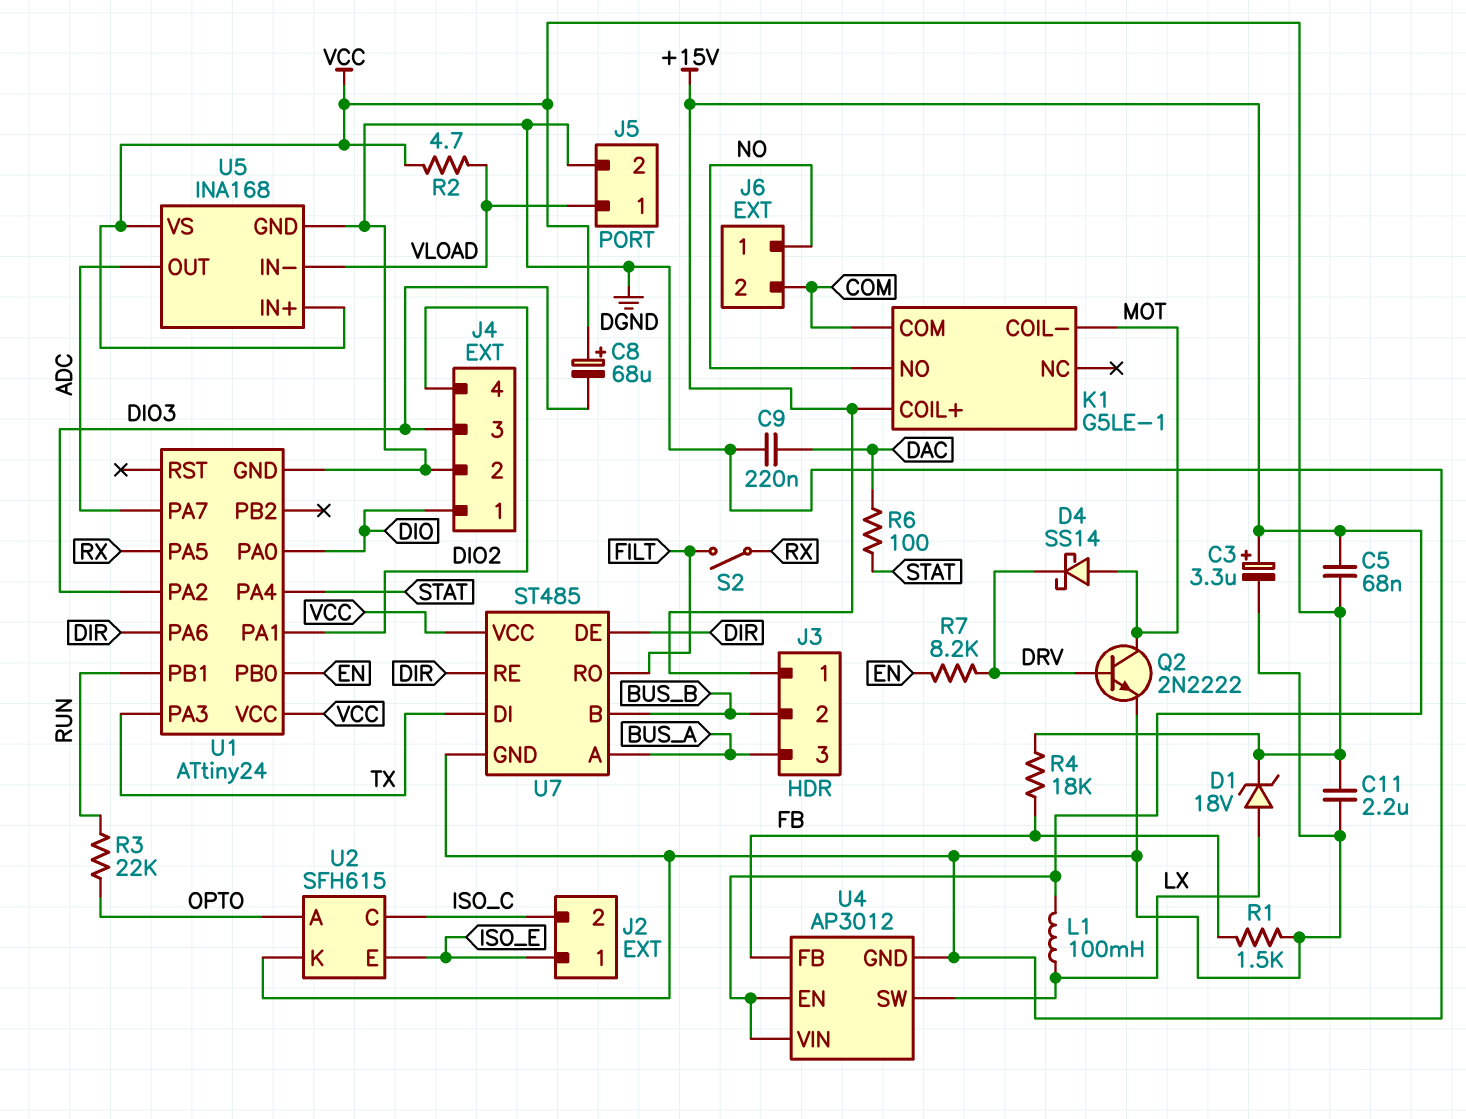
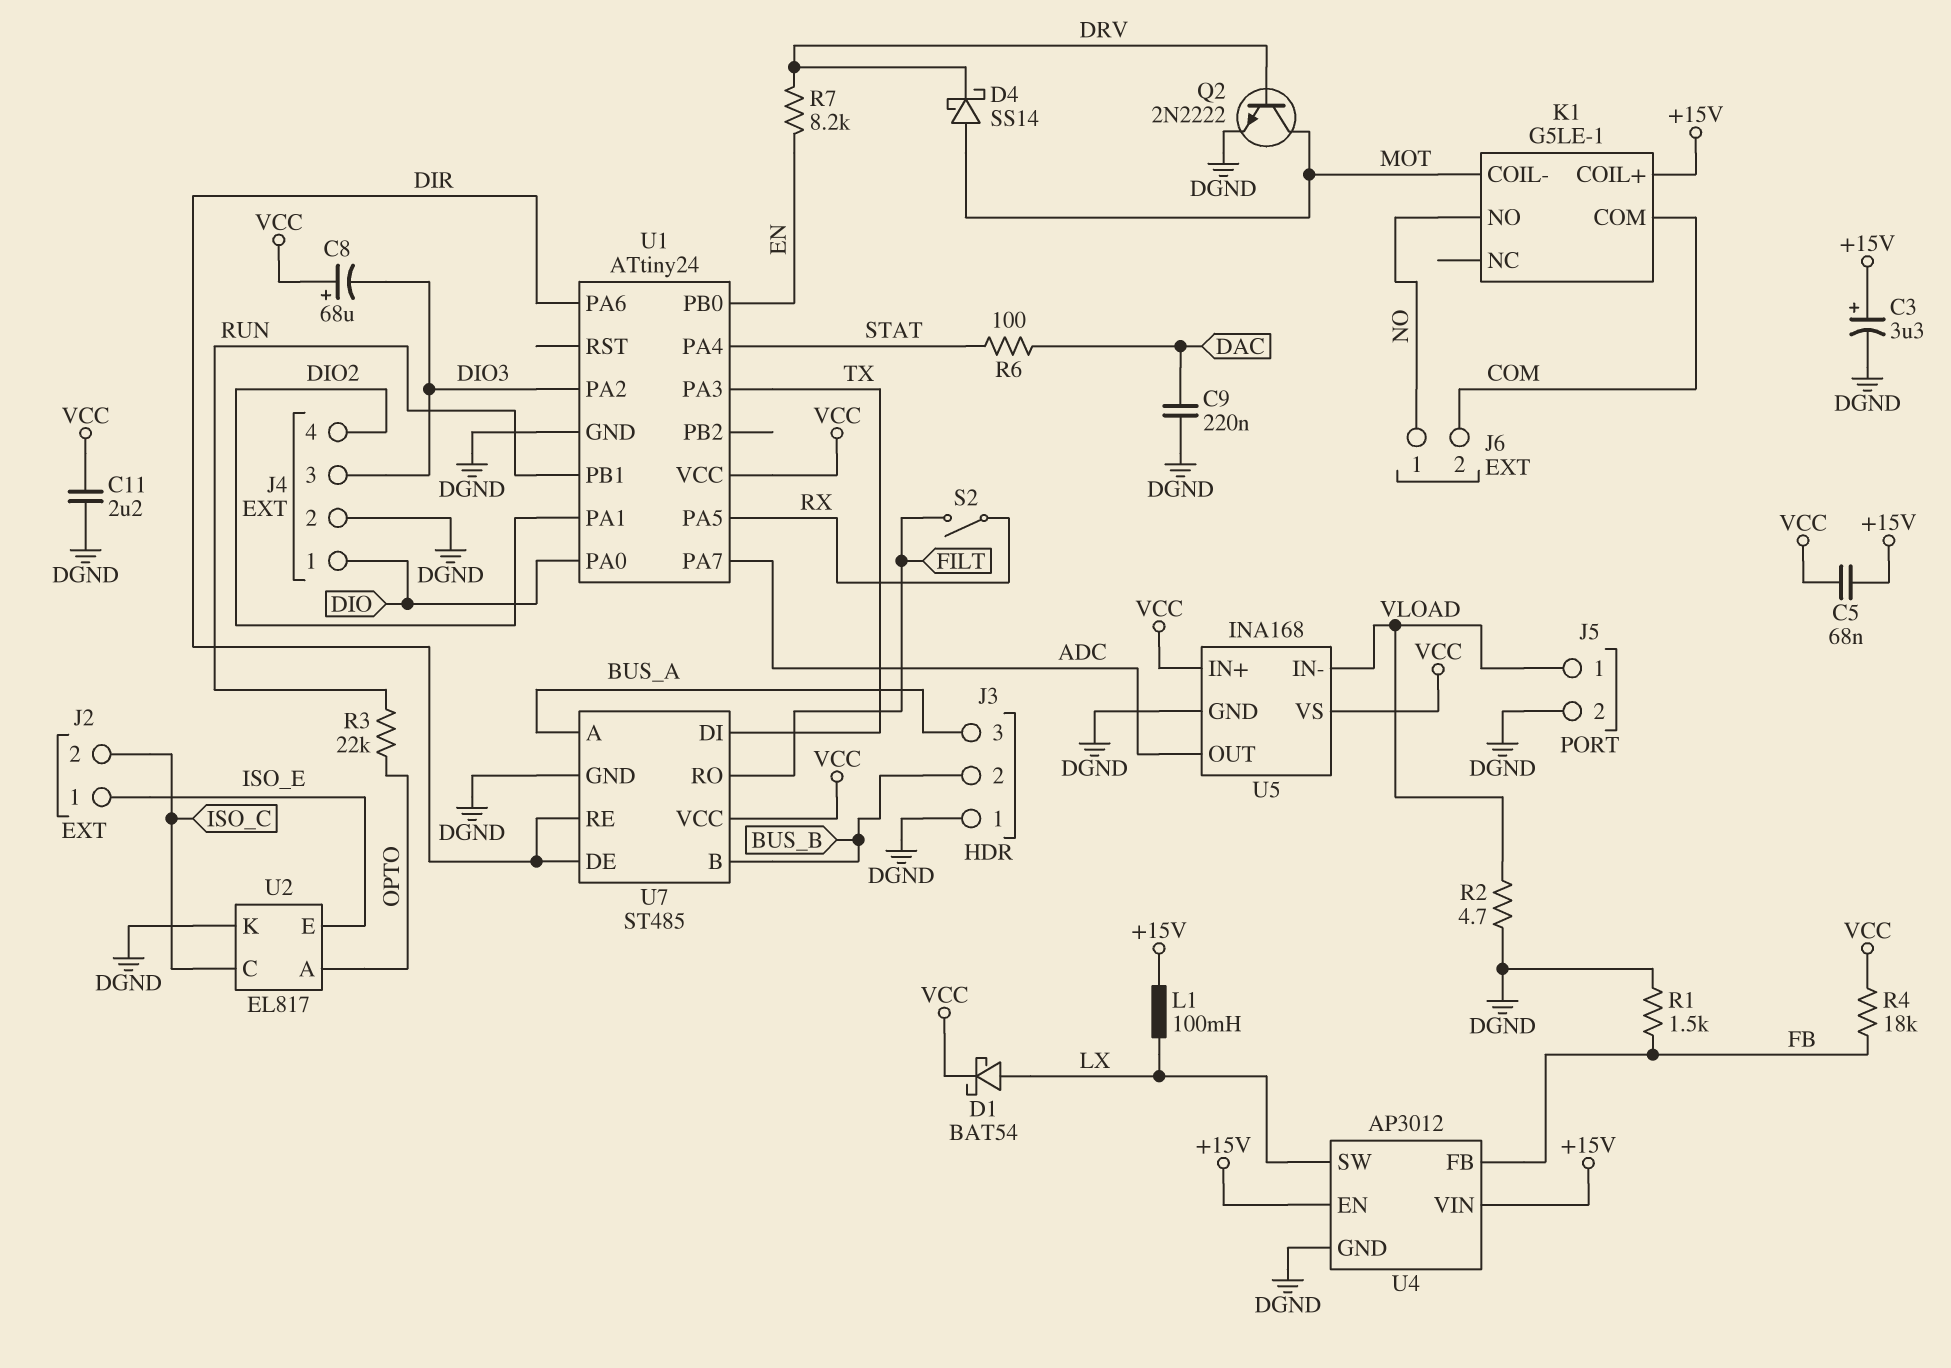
D1: zener 18V (A LX, K VCC) -> schottky BAT54 (A LX, K VCC)
J3 pin 1: +15V -> DGND
R2: 4.7 (VCC, VLOAD) -> 4.7 (DGND, VLOAD)
U2: SFH615 -> EL817

